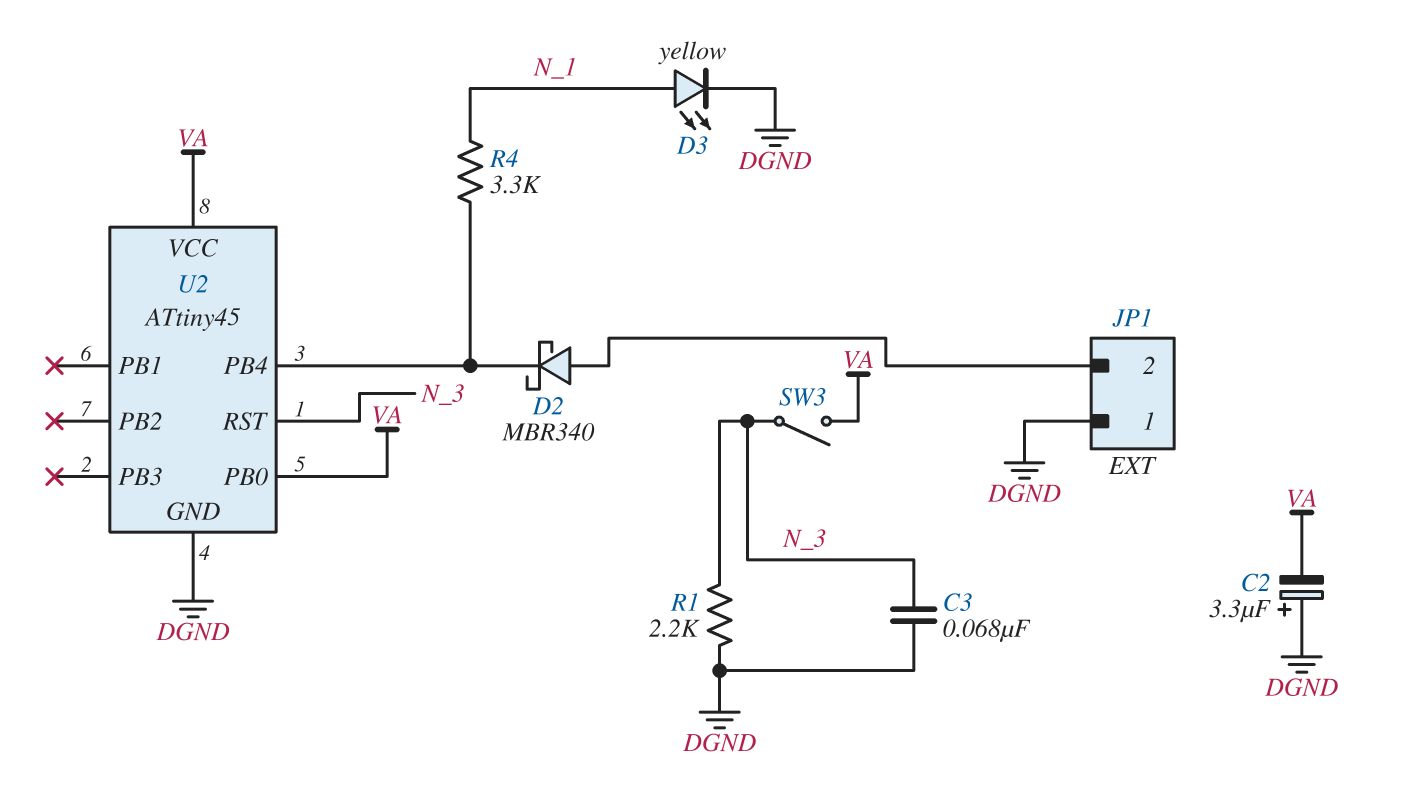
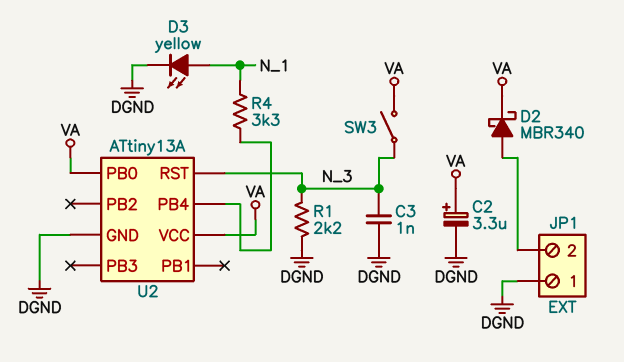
C2: 3.3uF (plus DGND, minus VA) -> 3.3uF (plus VA, minus DGND)
C3: 68nF (DGND, N_3) -> 1nF (DGND, N_3)
D2: schottky MBR340 (A JP1/2, K U2/PB4) -> schottky MBR340 (A JP1/2, K VA)
U2: ATtiny45 -> ATtiny13A

